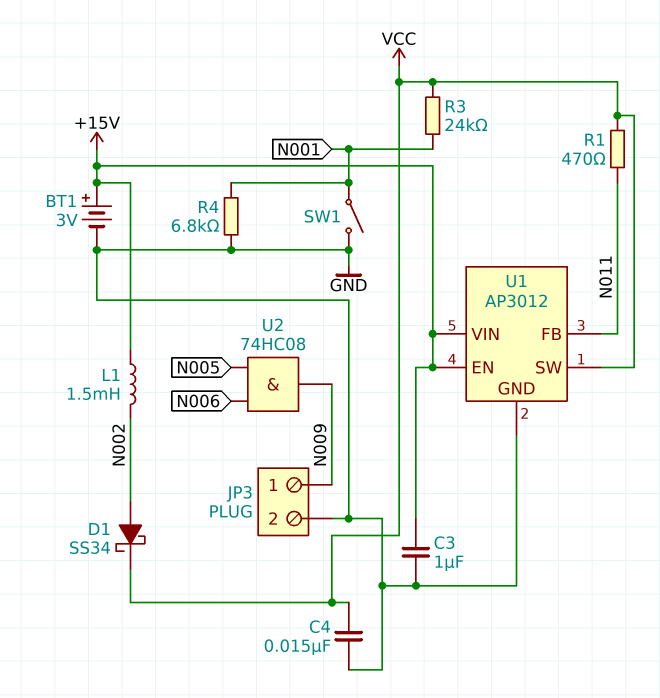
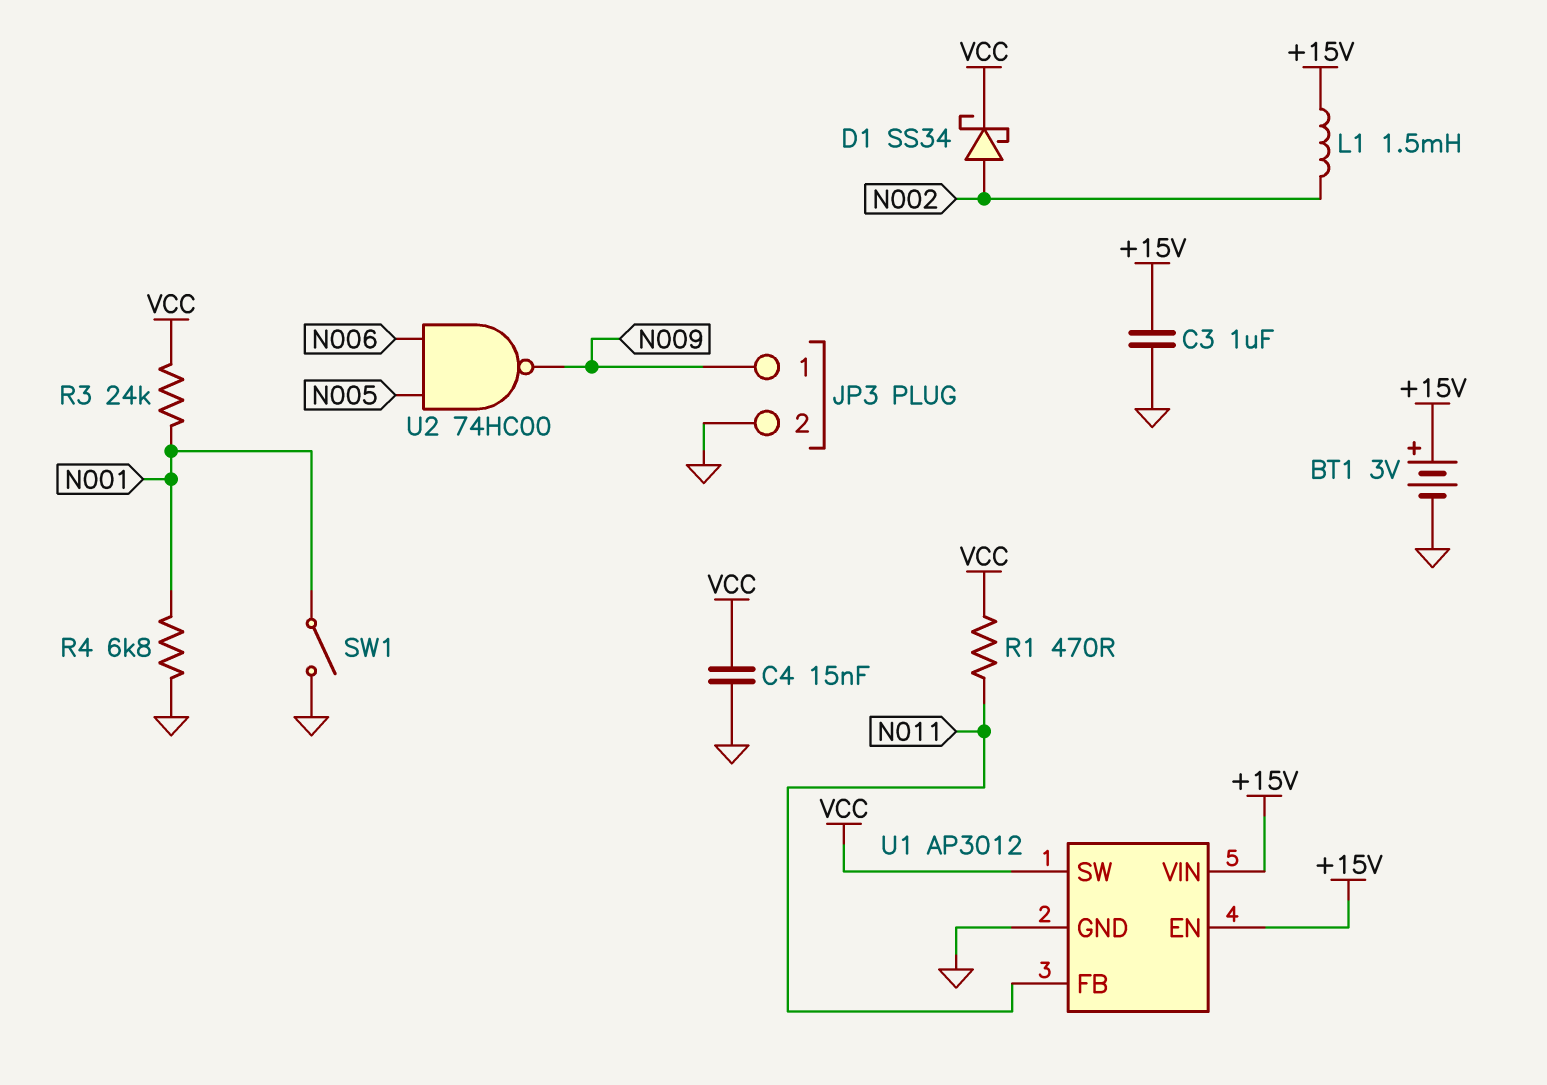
U2: AND 74HC08 (in N005, in N006, out N009) -> NAND 74HC00 (in N005, in N006, out N009)

